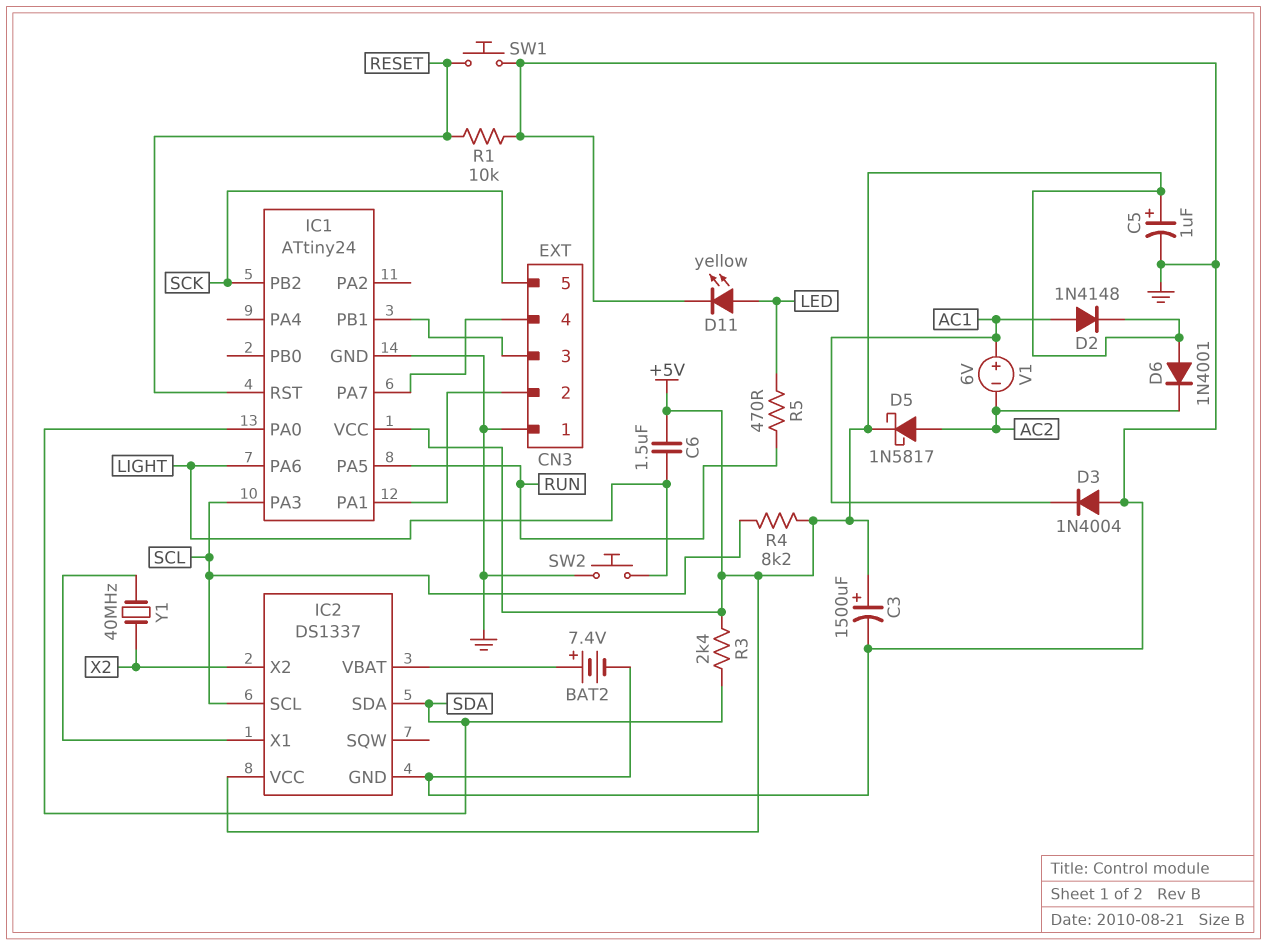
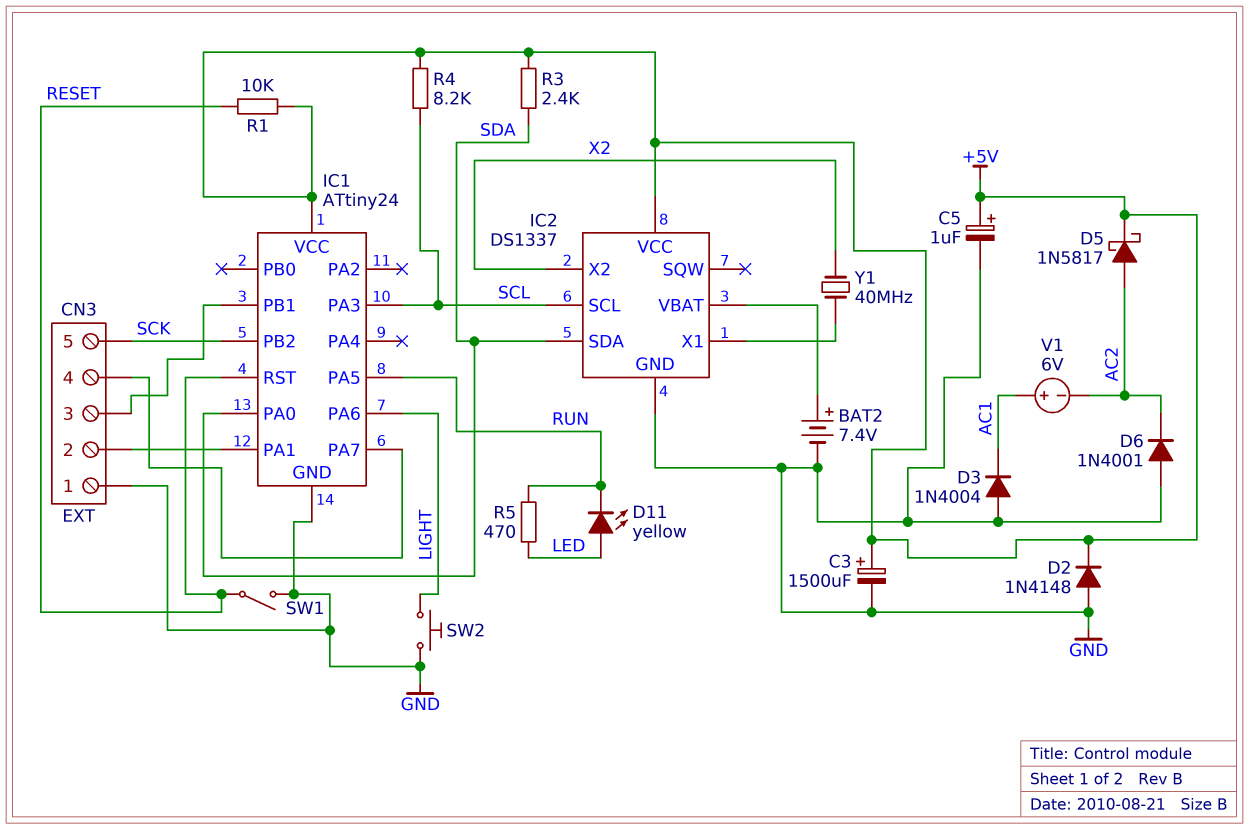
C6: 1.5uF (+5V, LIGHT) -> none
D2: diode 1N4148 (A AC1, K +5V) -> diode 1N4148 (A GND, K +5V)
D6: diode 1N4001 (A +5V, K AC2) -> diode 1N4001 (A GND, K AC2)
D11: LED yellow (A LED, K GND) -> LED yellow (A LED, K RUN)
R1: 10k (GND, RESET) -> 10k (+5V, RESET)
SW1: button (GND, RESET) -> switch (GND, RESET)

